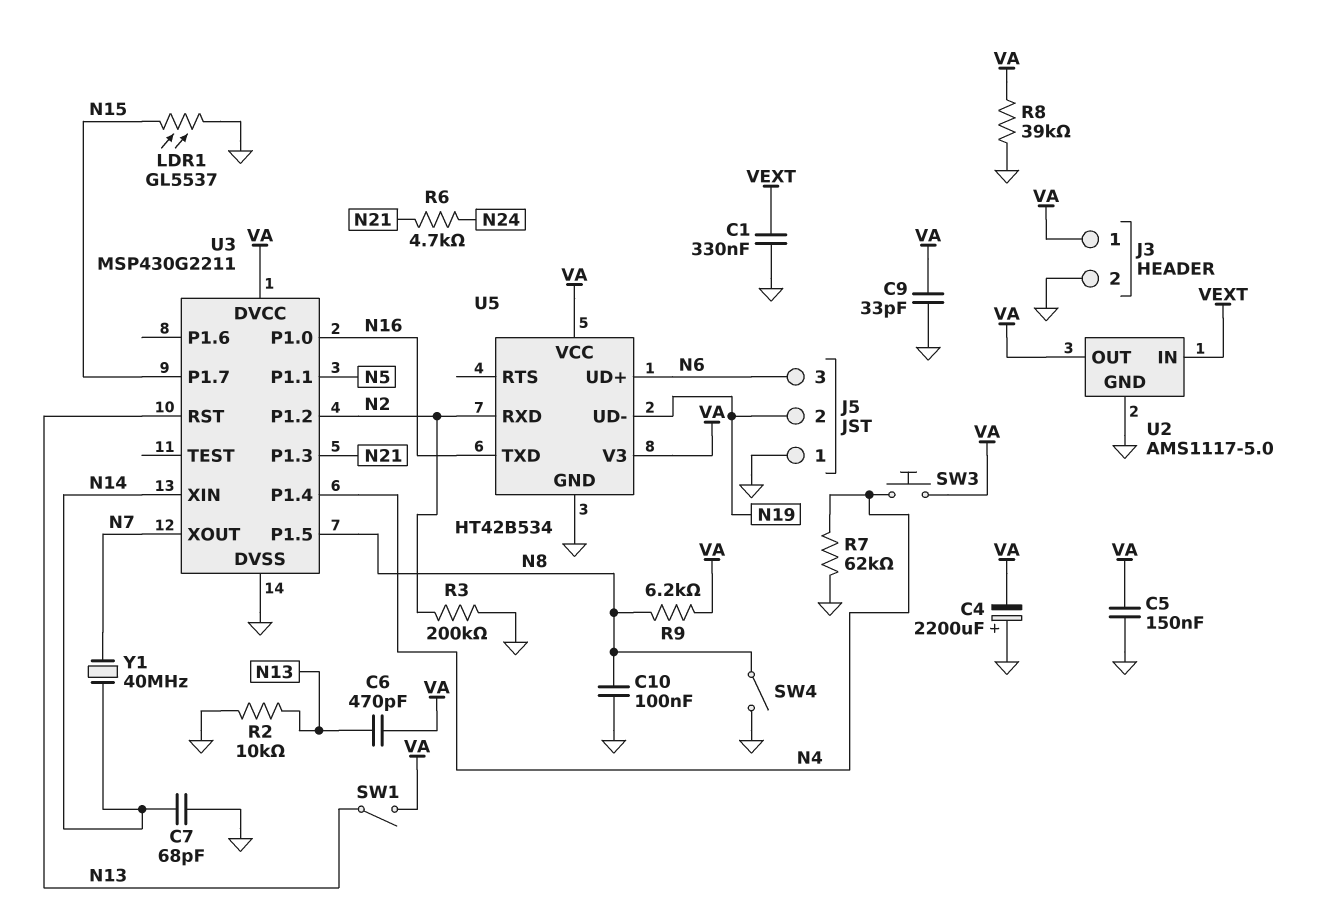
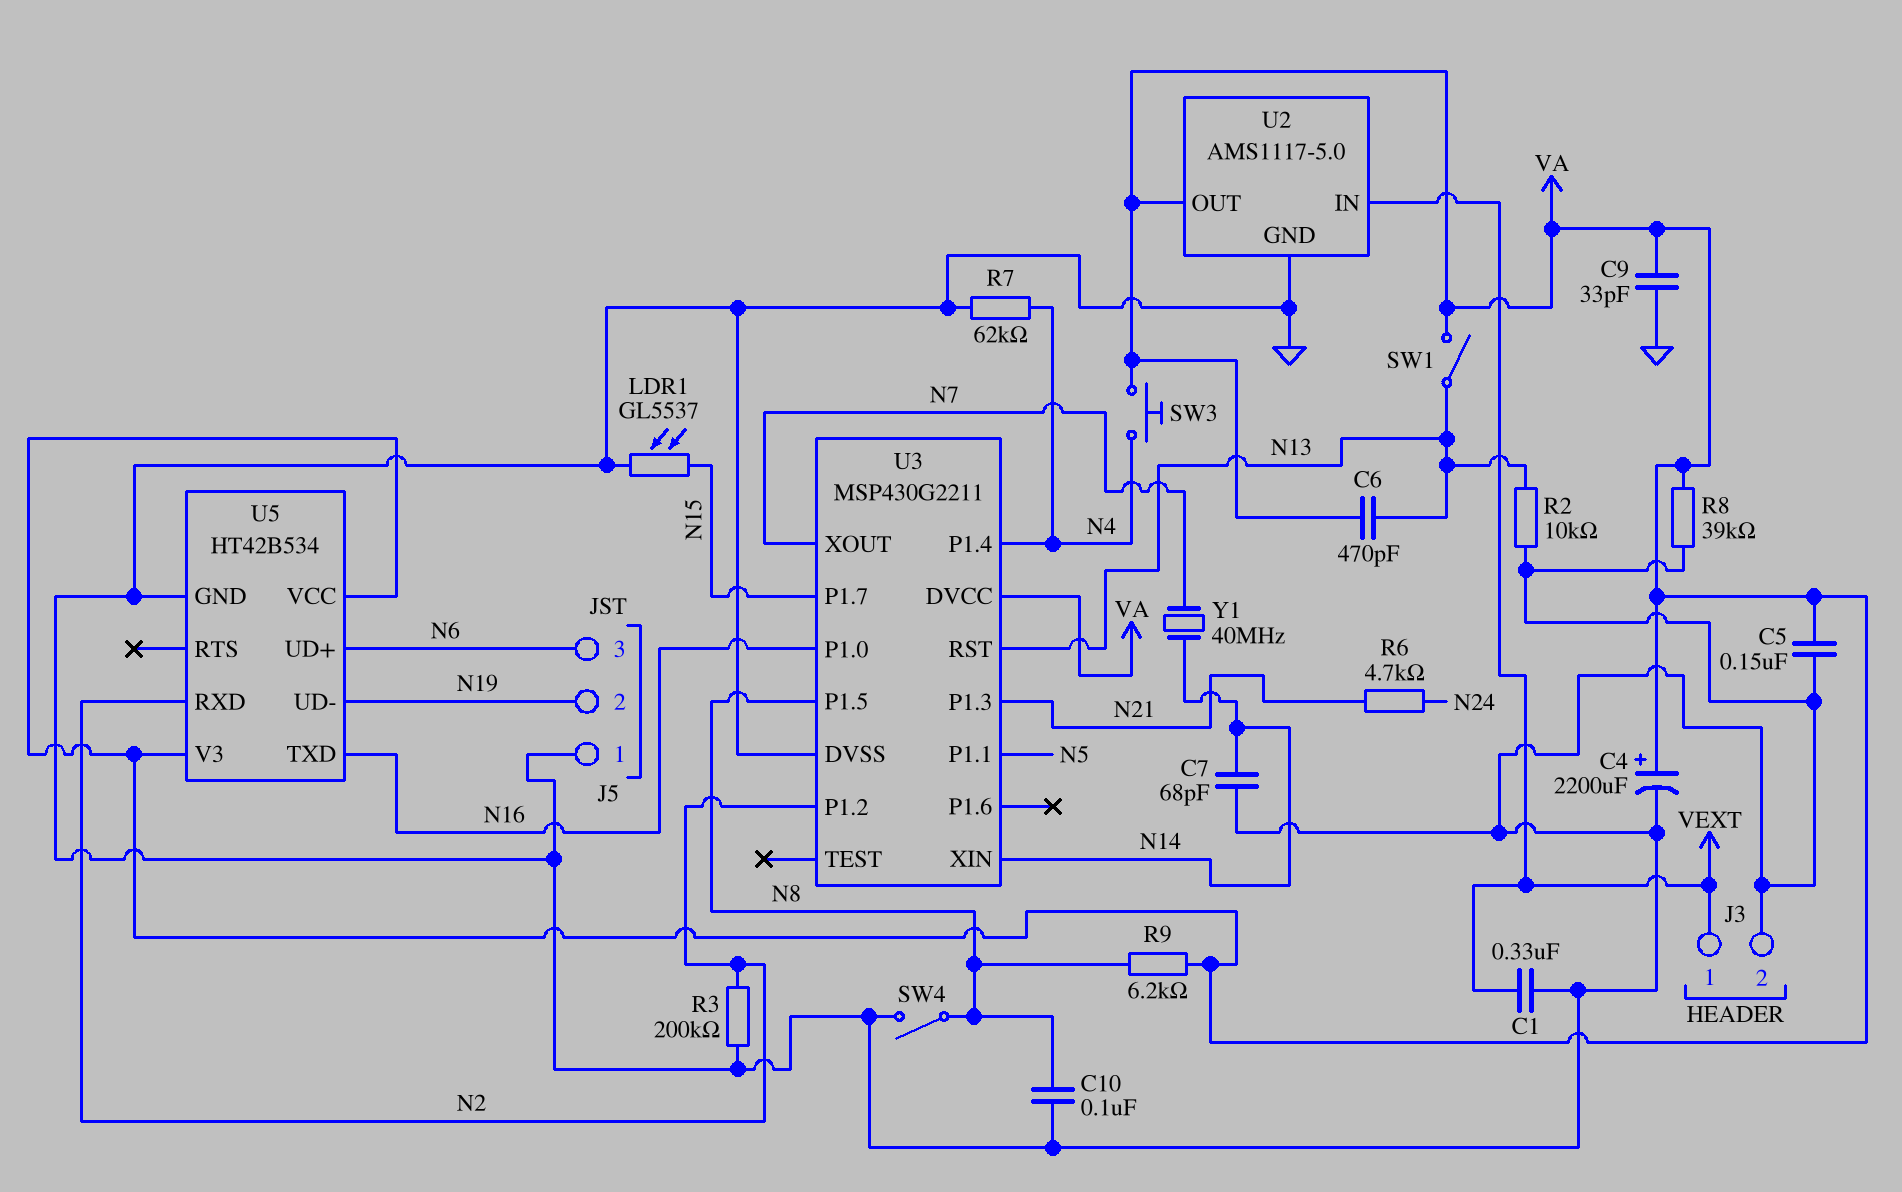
C4: 2200uF (plus GND, minus VA) -> 2200uF (plus VA, minus GND)
J3 pin 1: VA -> VEXT

